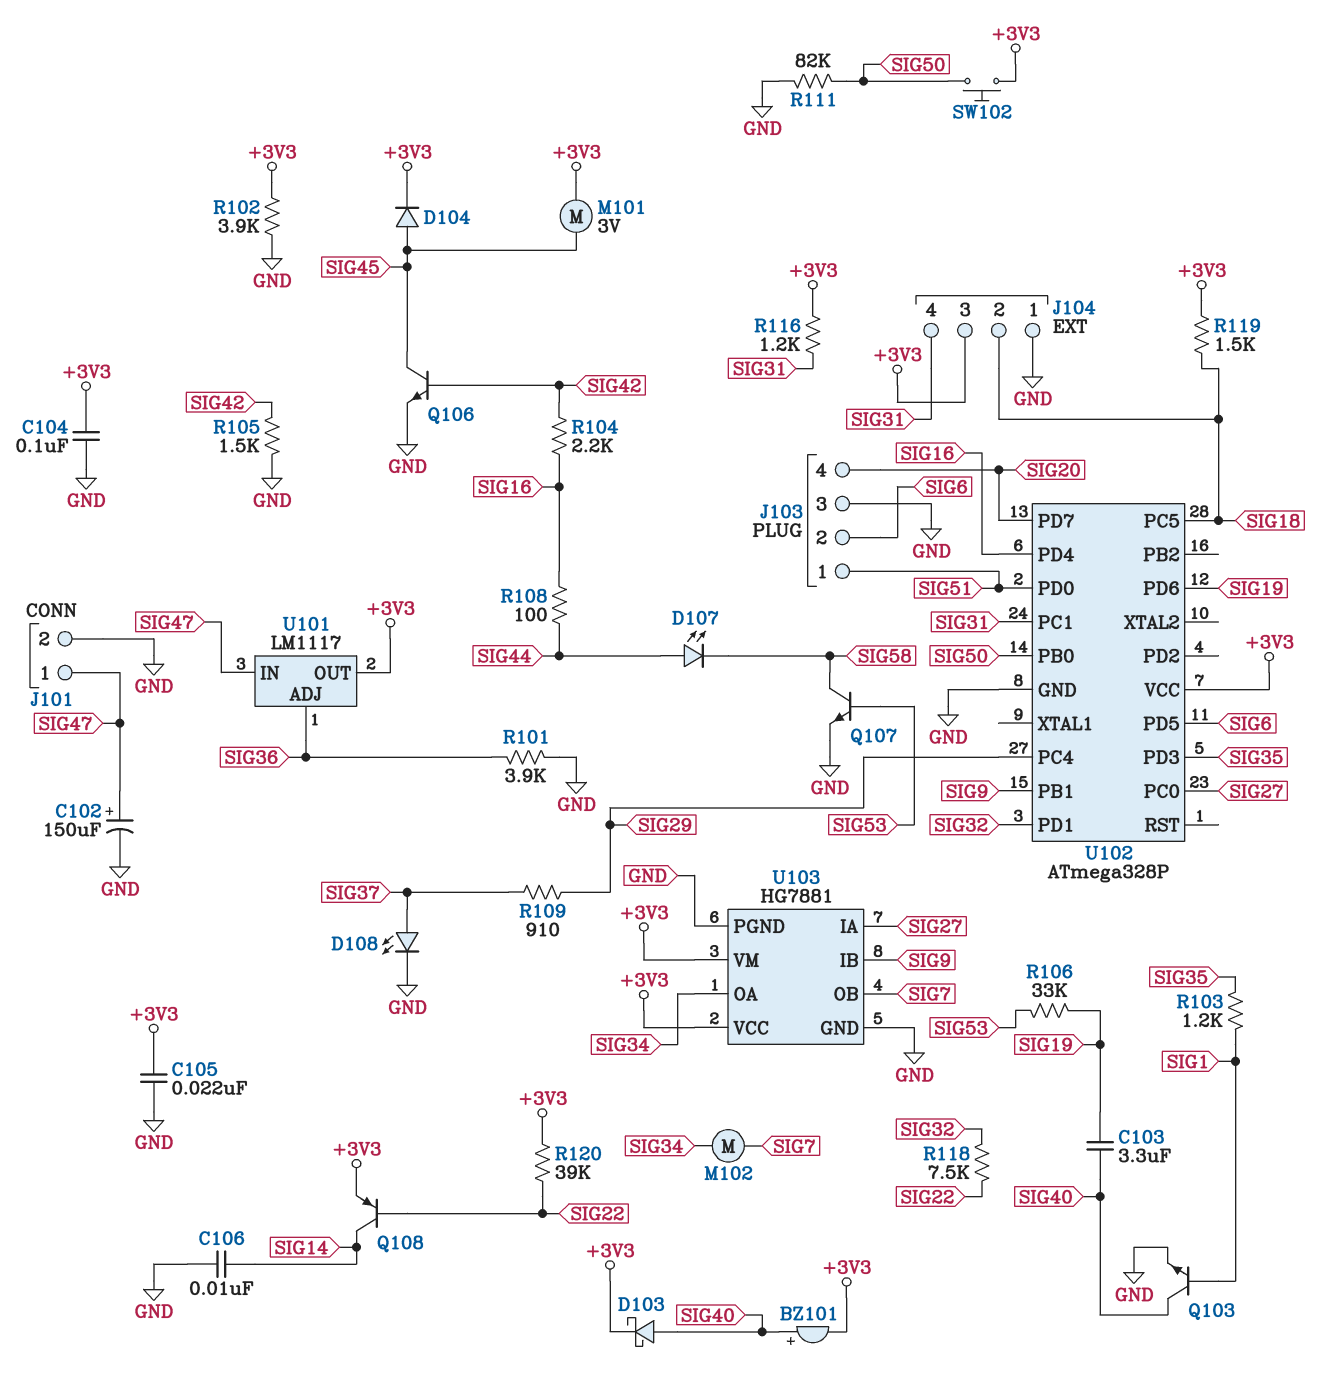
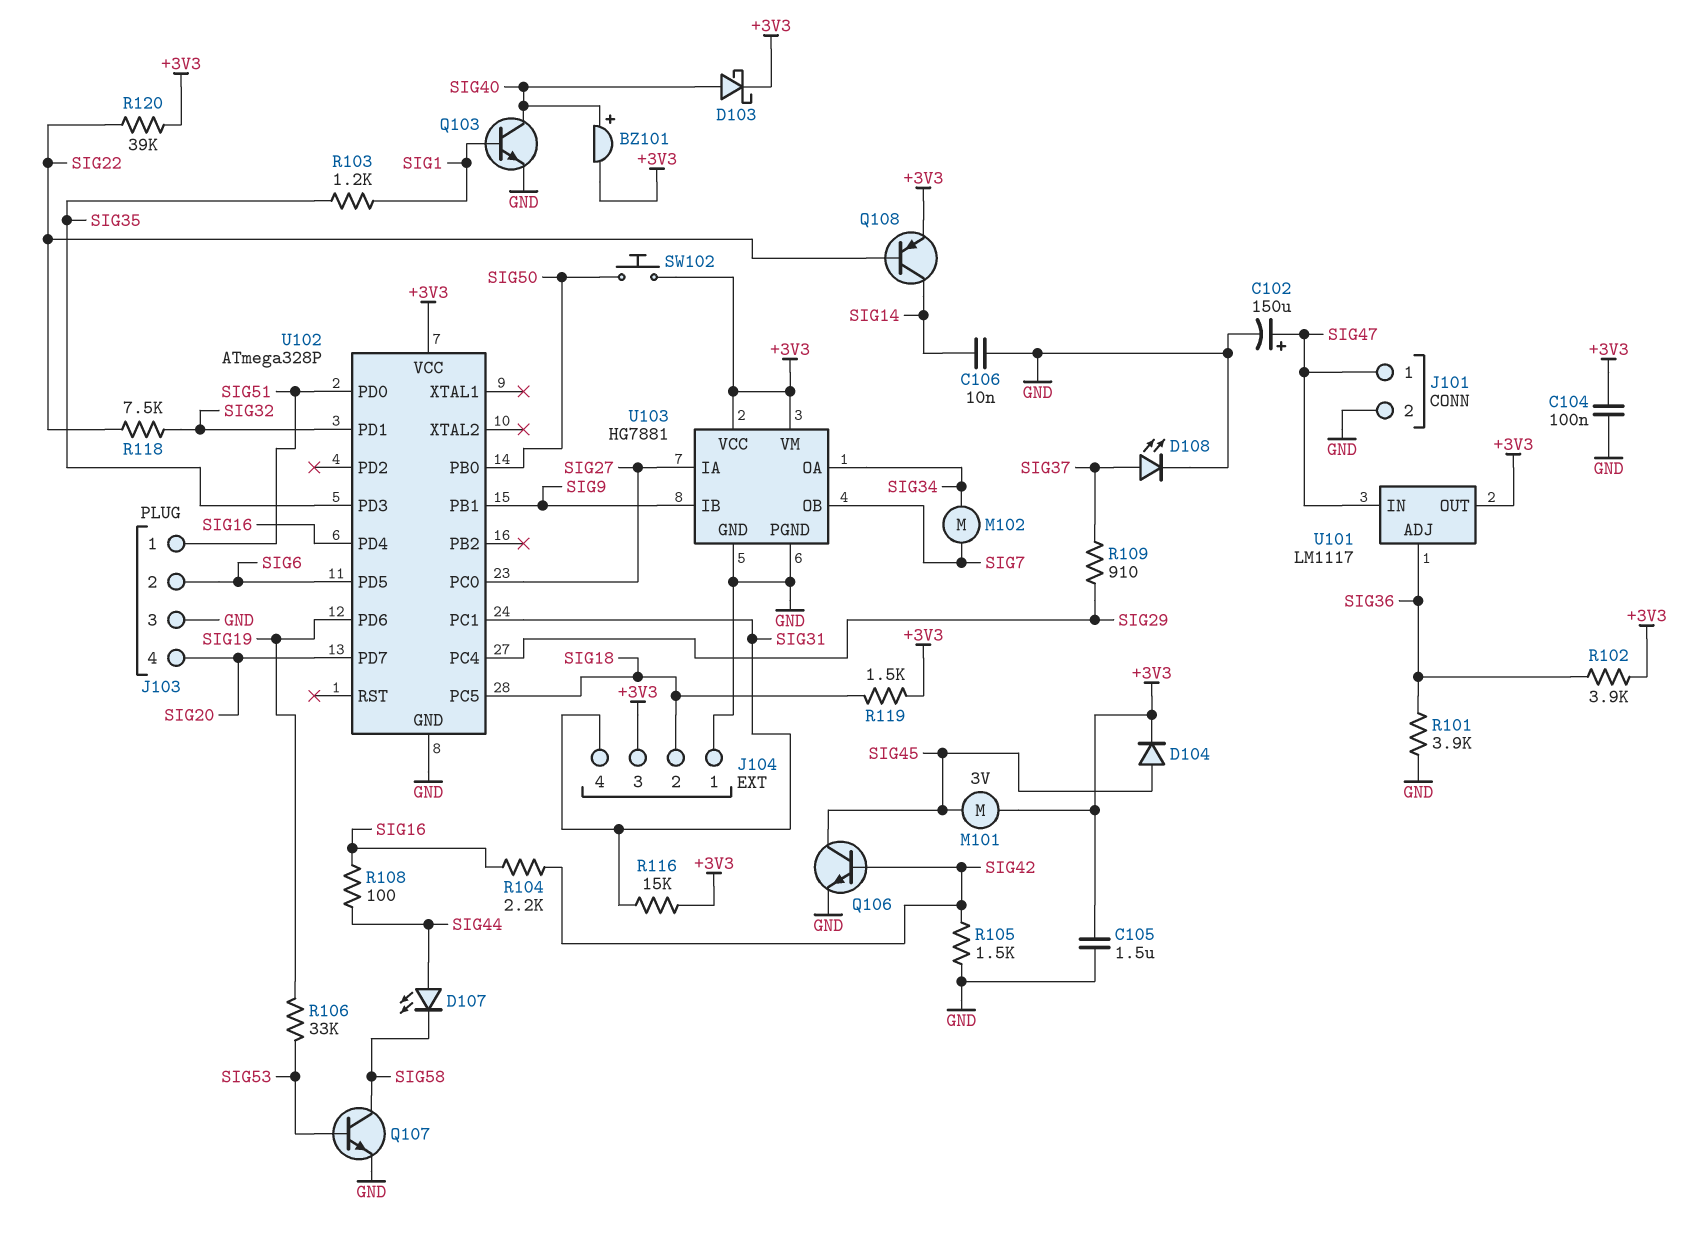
C103: 3.3uF (SIG19, SIG40) -> none
C105: 22nF (+3V3, GND) -> 1.5uF (+3V3, GND)
R102: 3.9k (+3V3, GND) -> 3.9k (+3V3, SIG36)
R111: 82k (GND, SIG50) -> none
R116: 1.2k (+3V3, SIG31) -> 15k (+3V3, SIG31)

